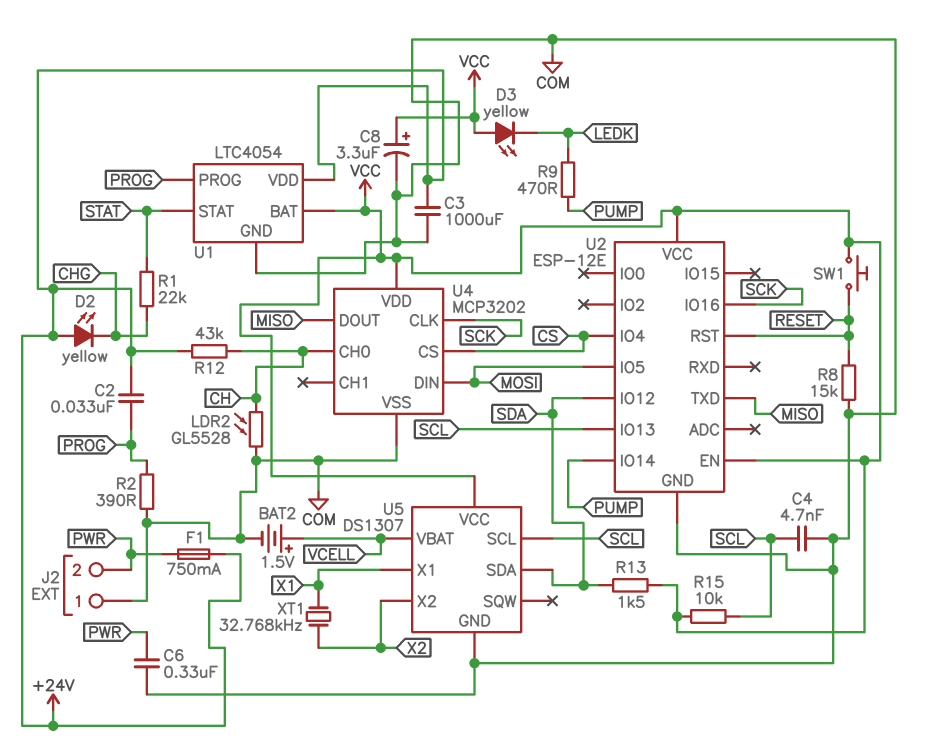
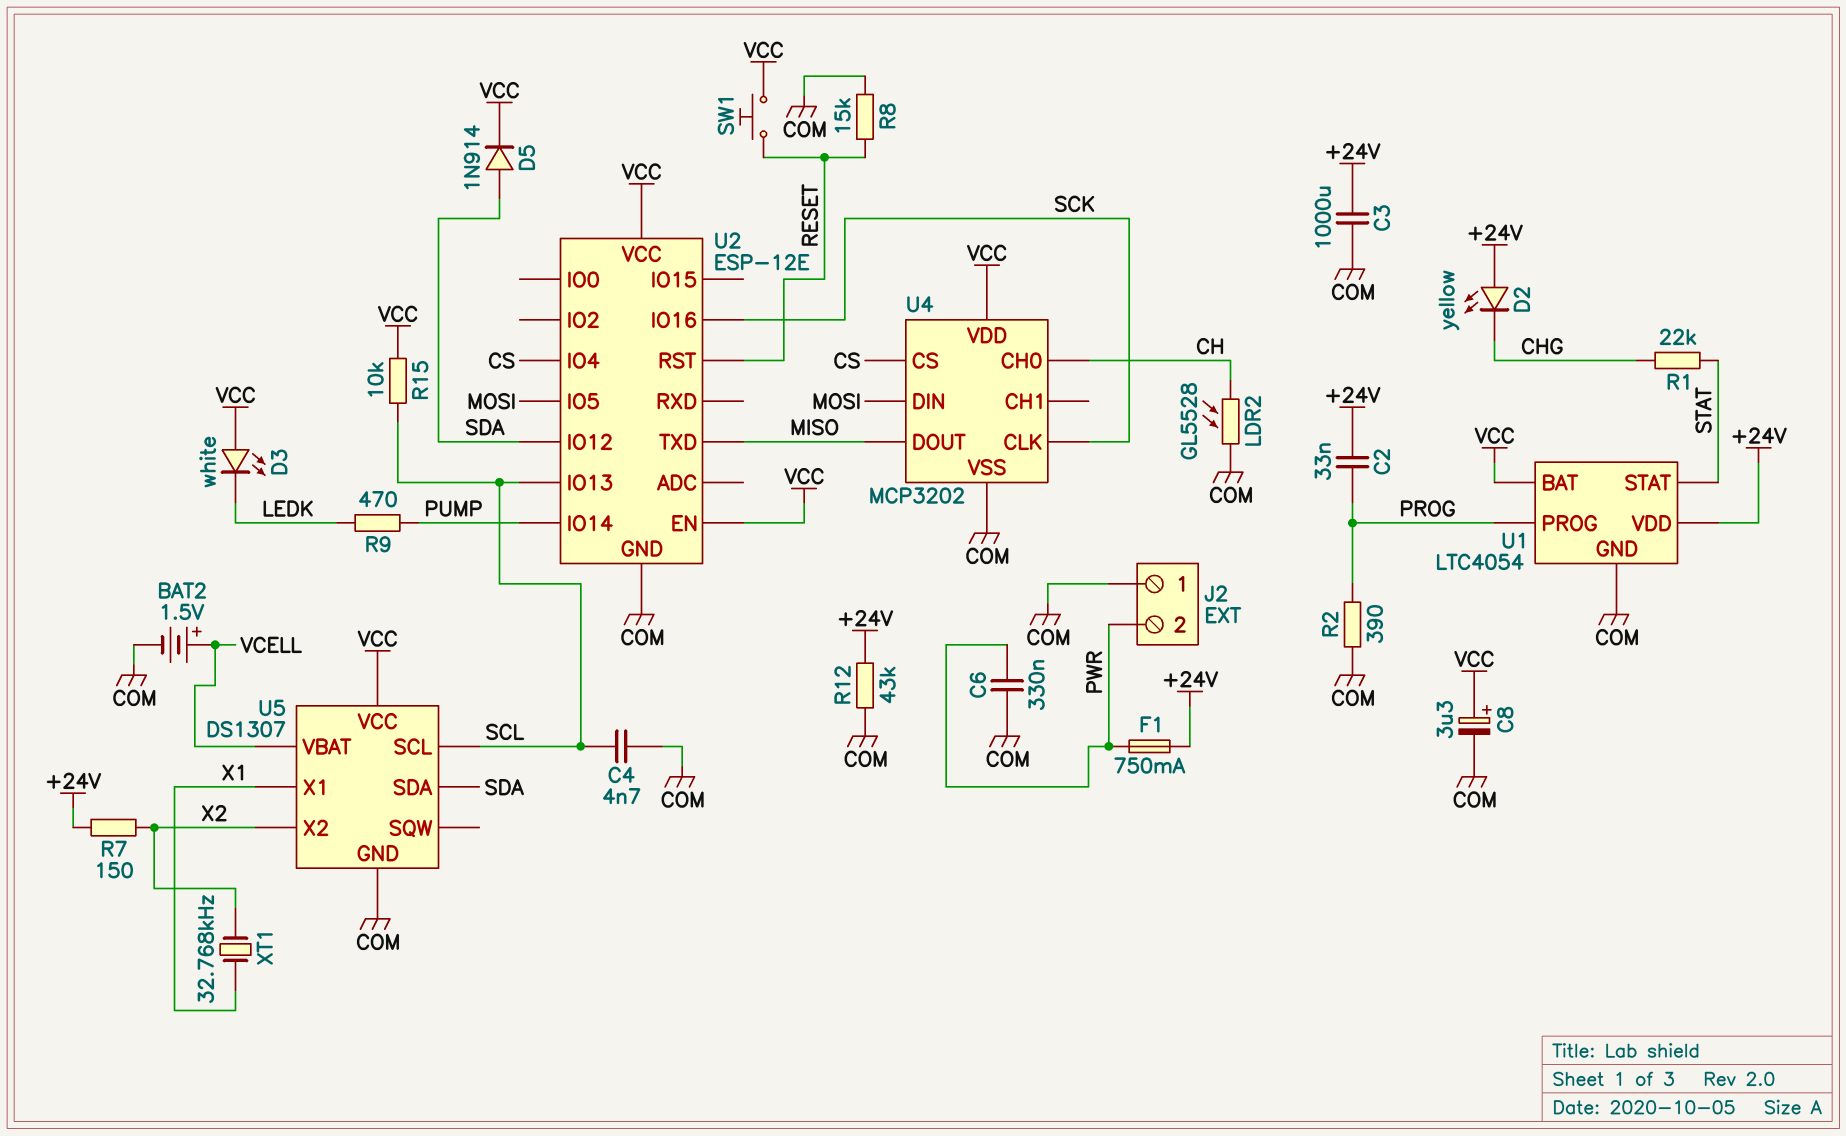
D3: LED yellow (A VCC, K LEDK) -> LED white (A VCC, K LEDK)
D5: none -> diode 1N914 (A SDA, K VCC)
R7: none -> 150 (+24V, X2)
R12: 43k (+24V, CH) -> 43k (+24V, COM)
R13: 1.5k (SDA, VCC) -> none

